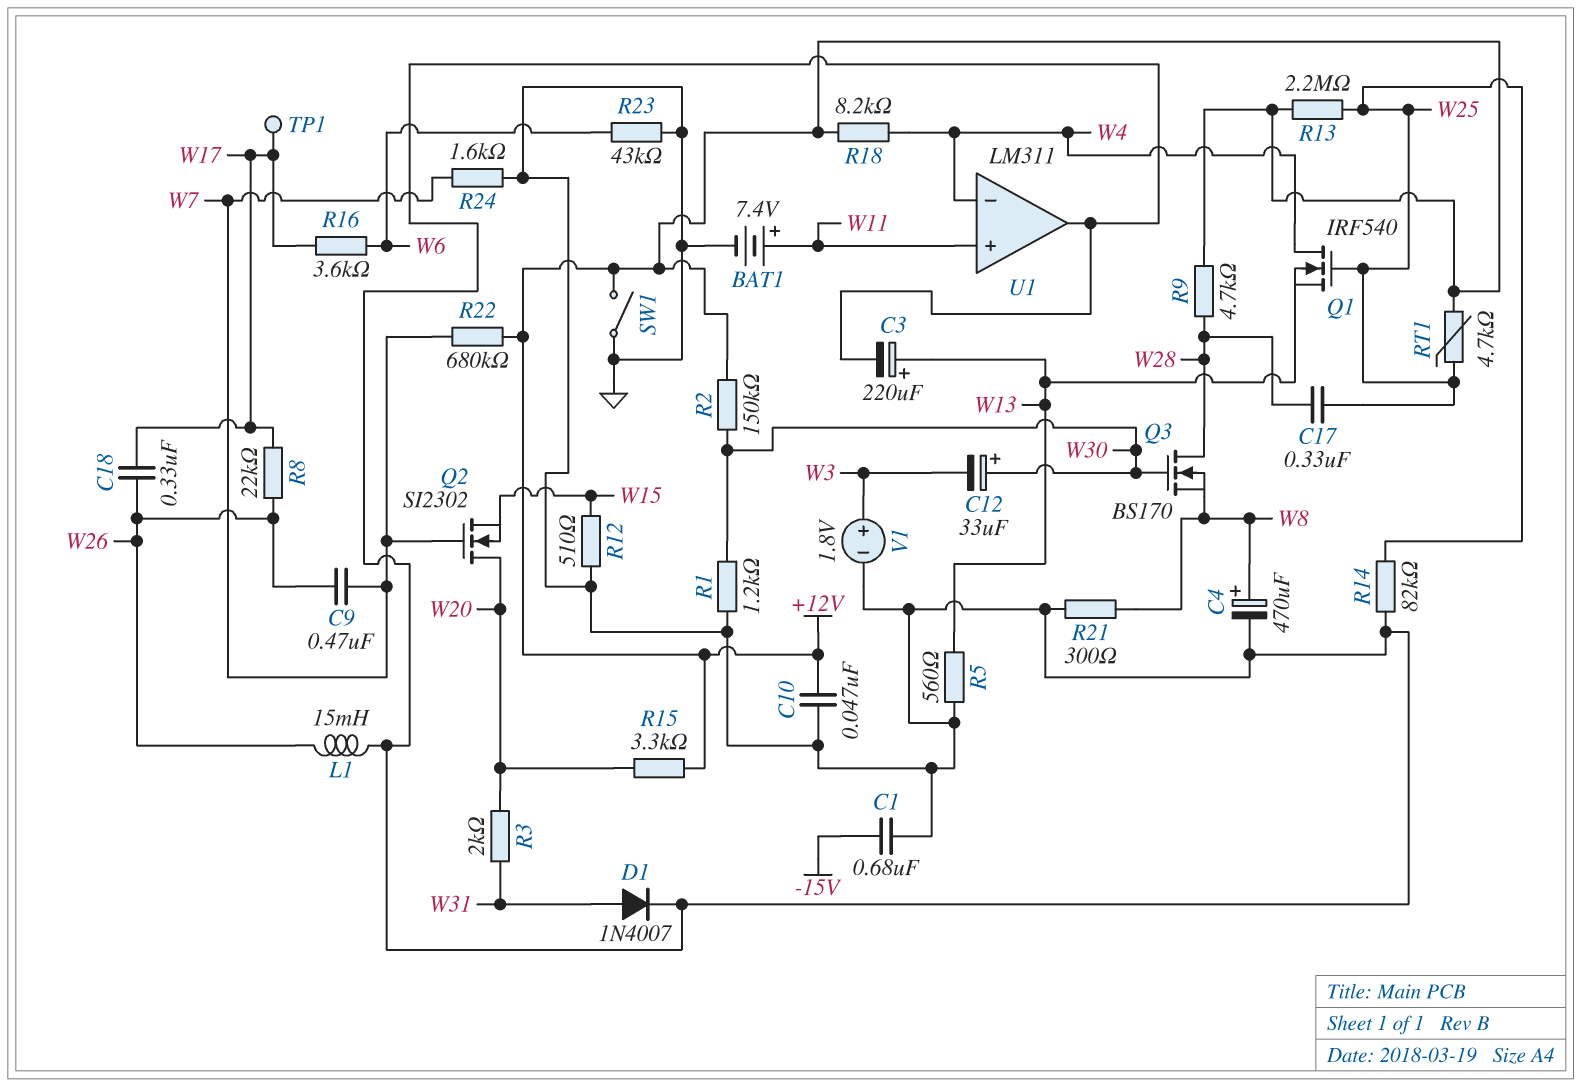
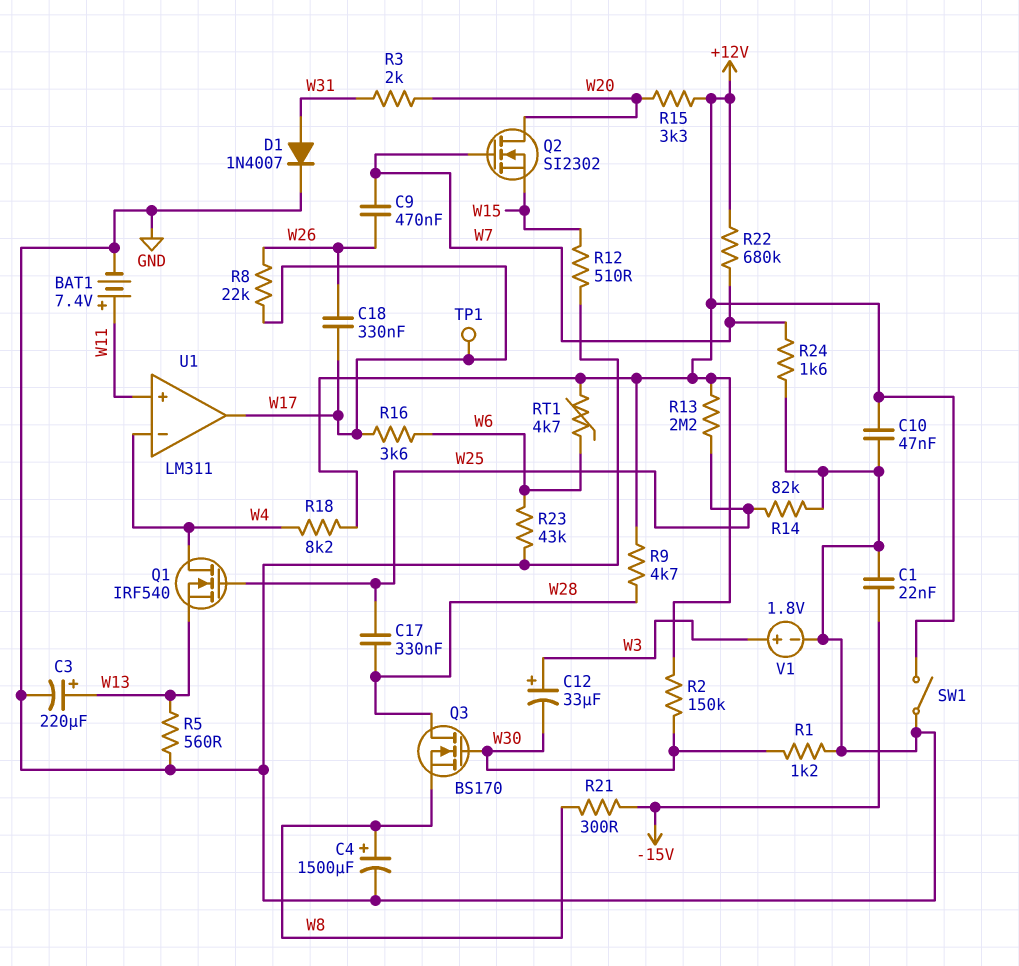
C1: 680nF (-15V, GND) -> 22nF (-15V, GND)
C4: 470uF (plus W8, minus GND) -> 1500uF (plus W8, minus GND)
C12: 33uF (plus W30, minus W3) -> 33uF (plus W3, minus W30)
L1: 15mH (GND, W26) -> none
R21: 300 (GND, W8) -> 300 (-15V, W8)
RT1: 4.7k (+12V, W25) -> 4.7k (+12V, W6)
U1 pin out: GND -> W17

